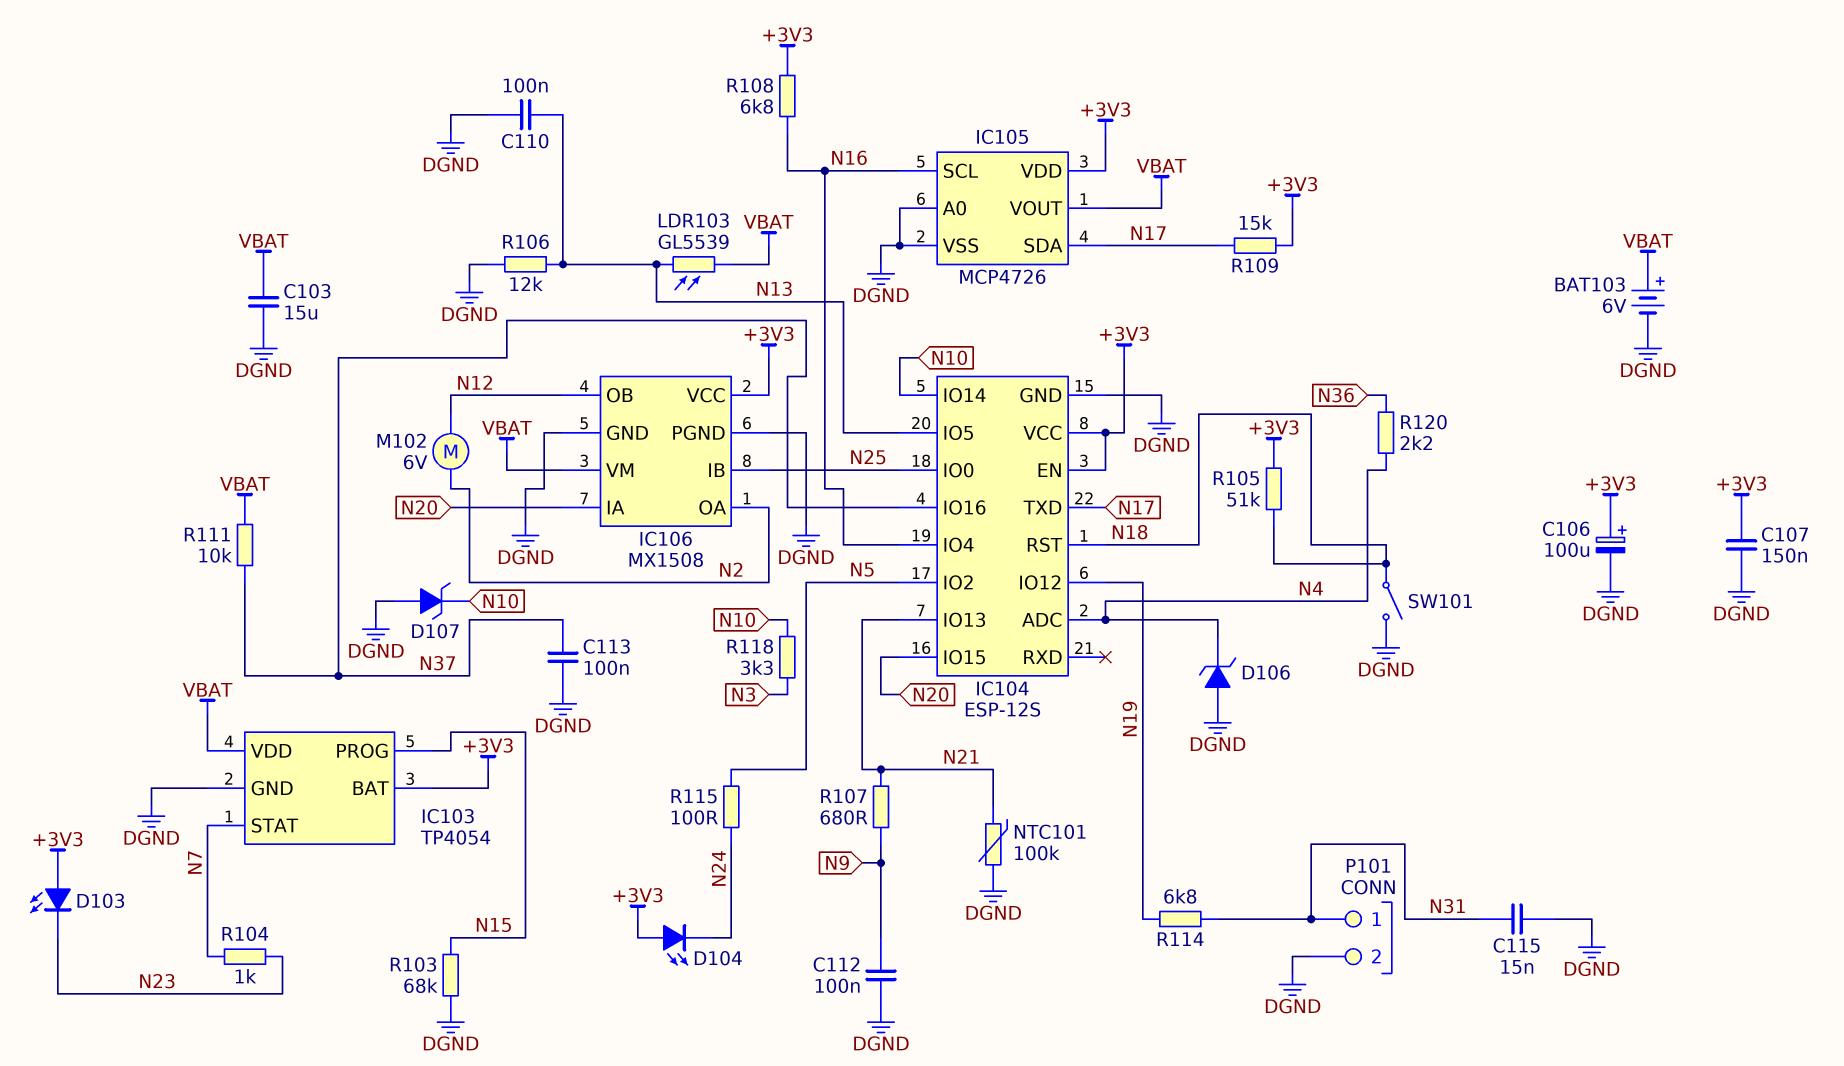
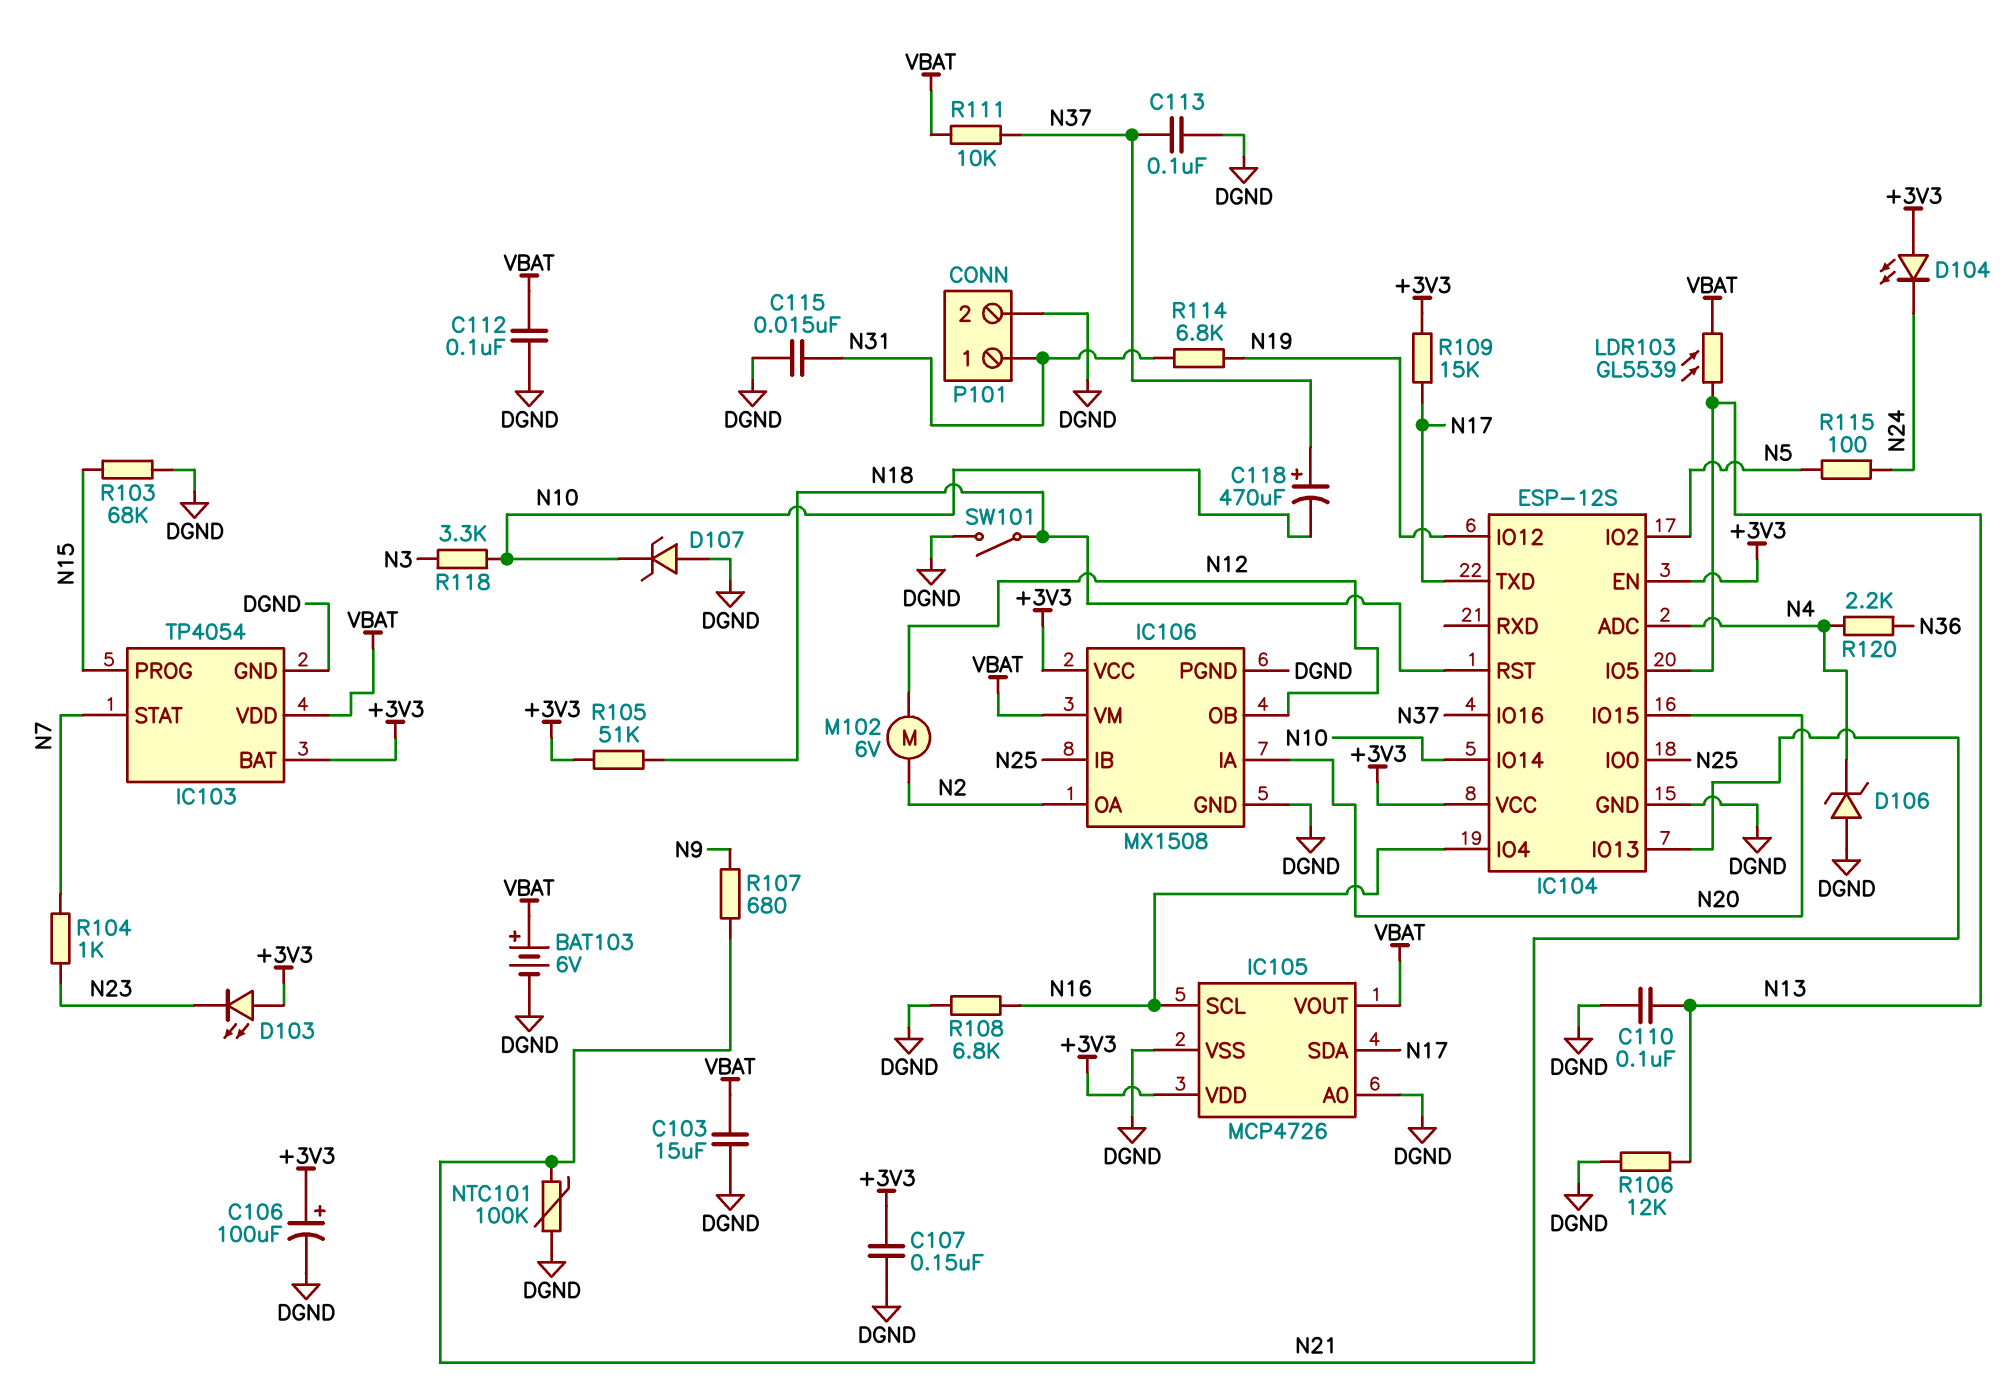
C112: 100nF (DGND, N9) -> 100nF (DGND, VBAT)
C118: none -> 470uF (plus N37, minus N10)
R108: 6.8k (+3V3, N16) -> 6.8k (DGND, N16)

